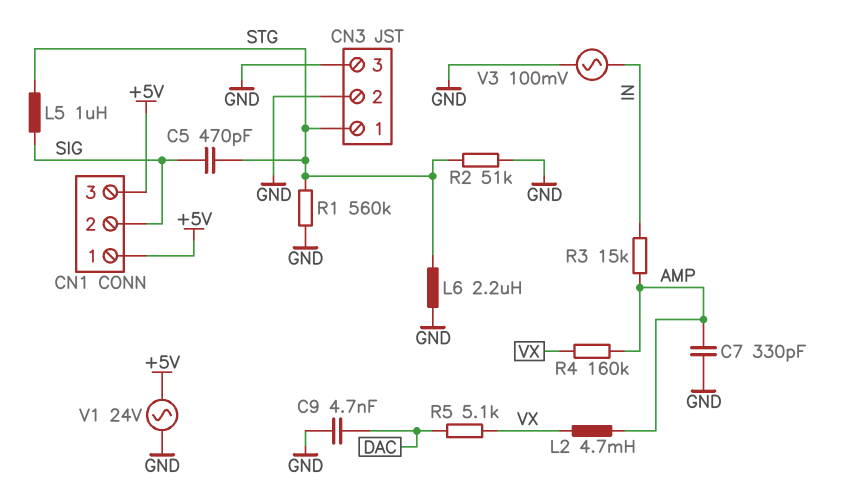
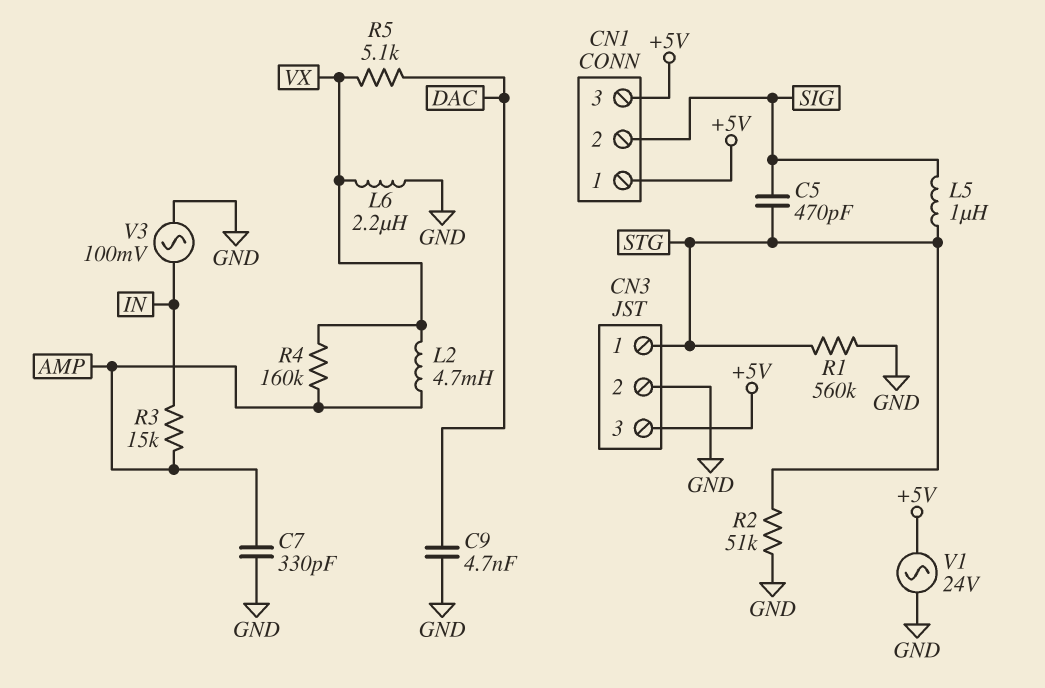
CN3 pin 3: GND -> +5V
L6: 2.2uH (GND, STG) -> 2.2uH (GND, VX)

